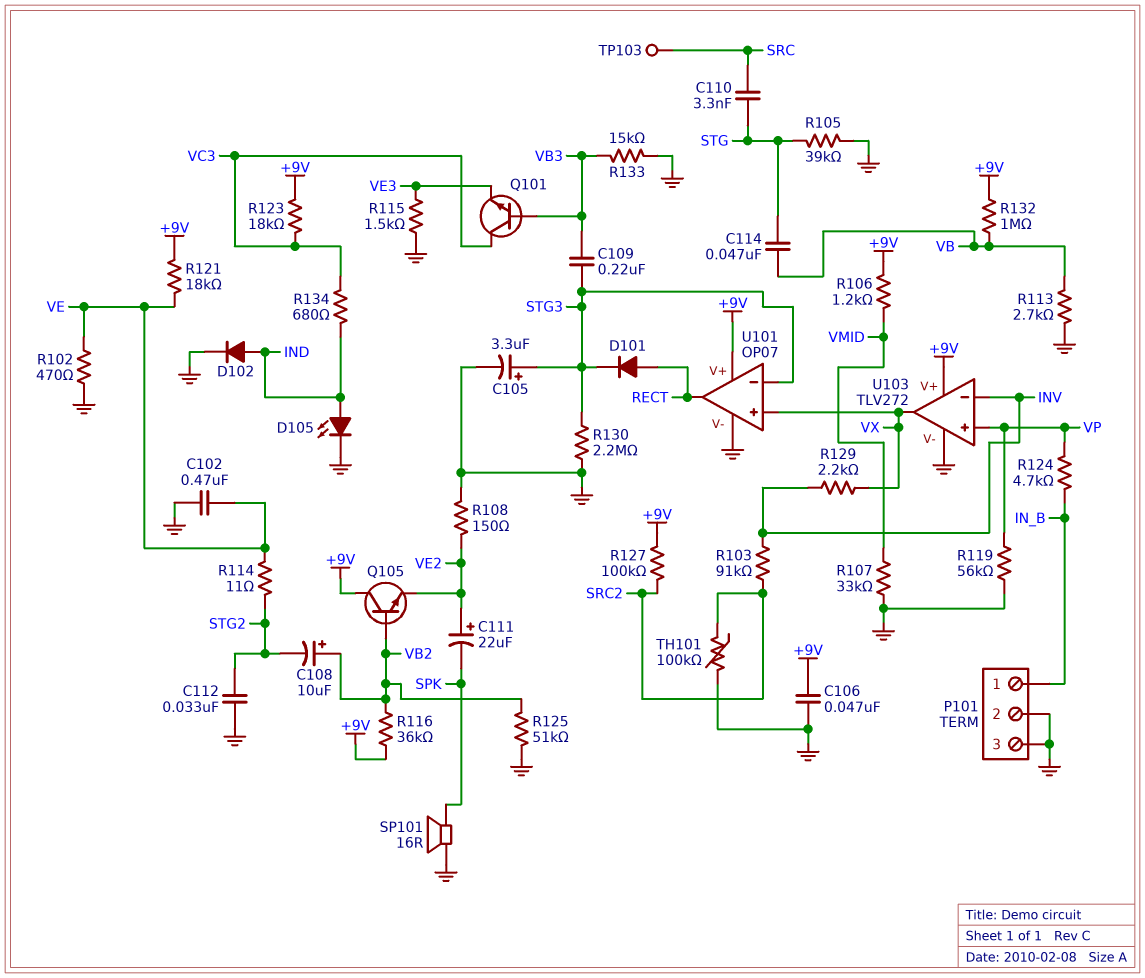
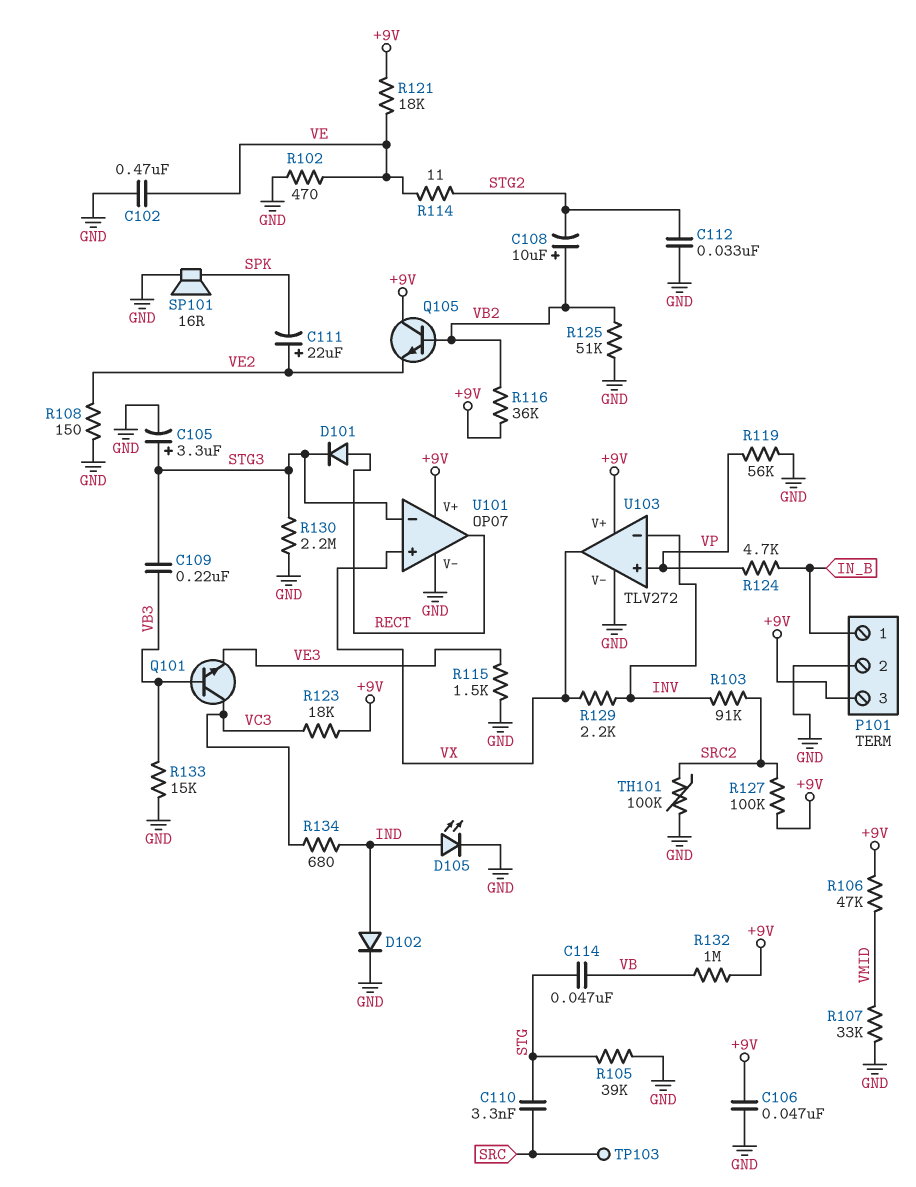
P101 pin 3: GND -> +9V
R106: 1.2k (+9V, VMID) -> 47k (+9V, VMID)
R113: 2.7k (GND, VB) -> none

